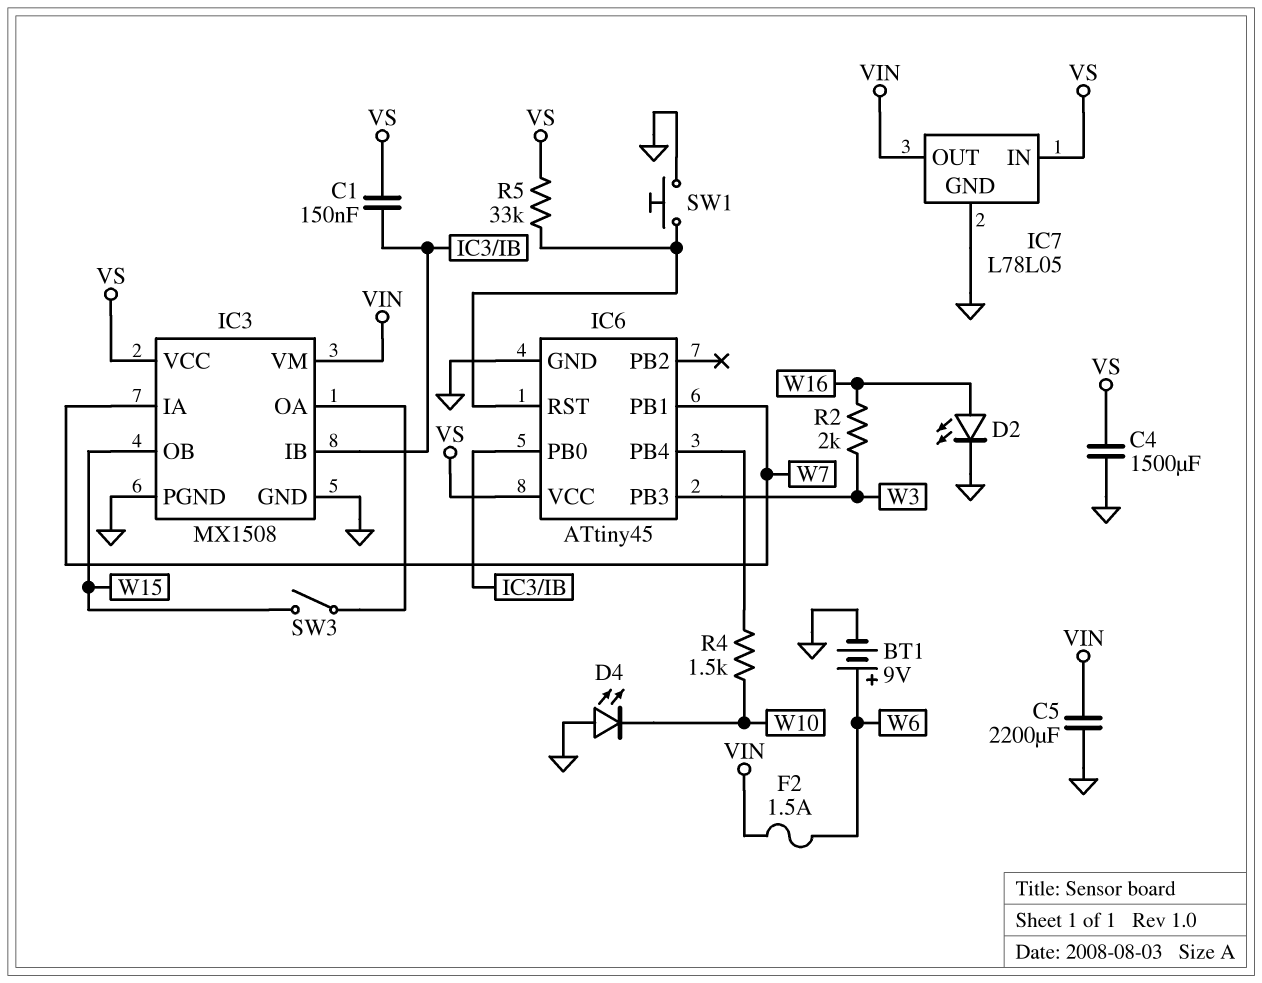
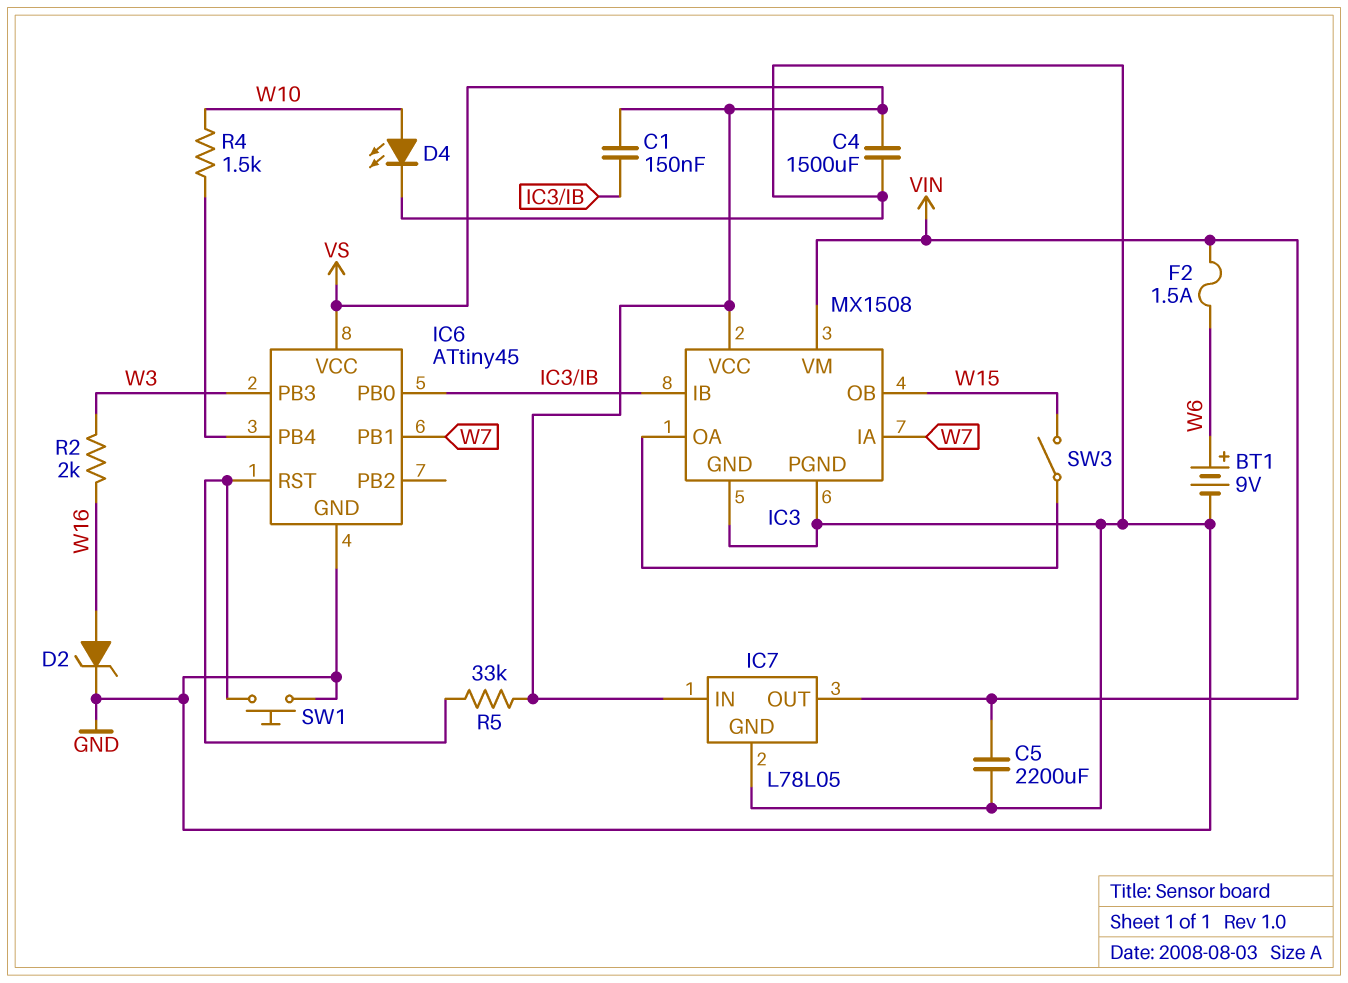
D2: LED (A W16, K GND) -> zener (A W16, K GND)
D4: LED (A GND, K W10) -> LED (A W10, K GND)

